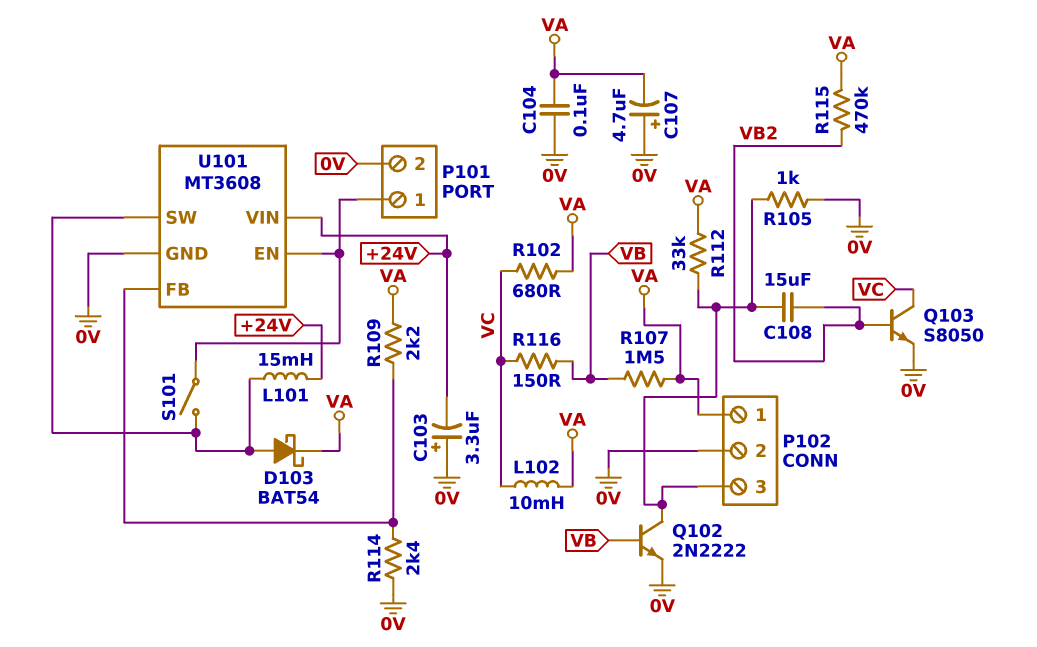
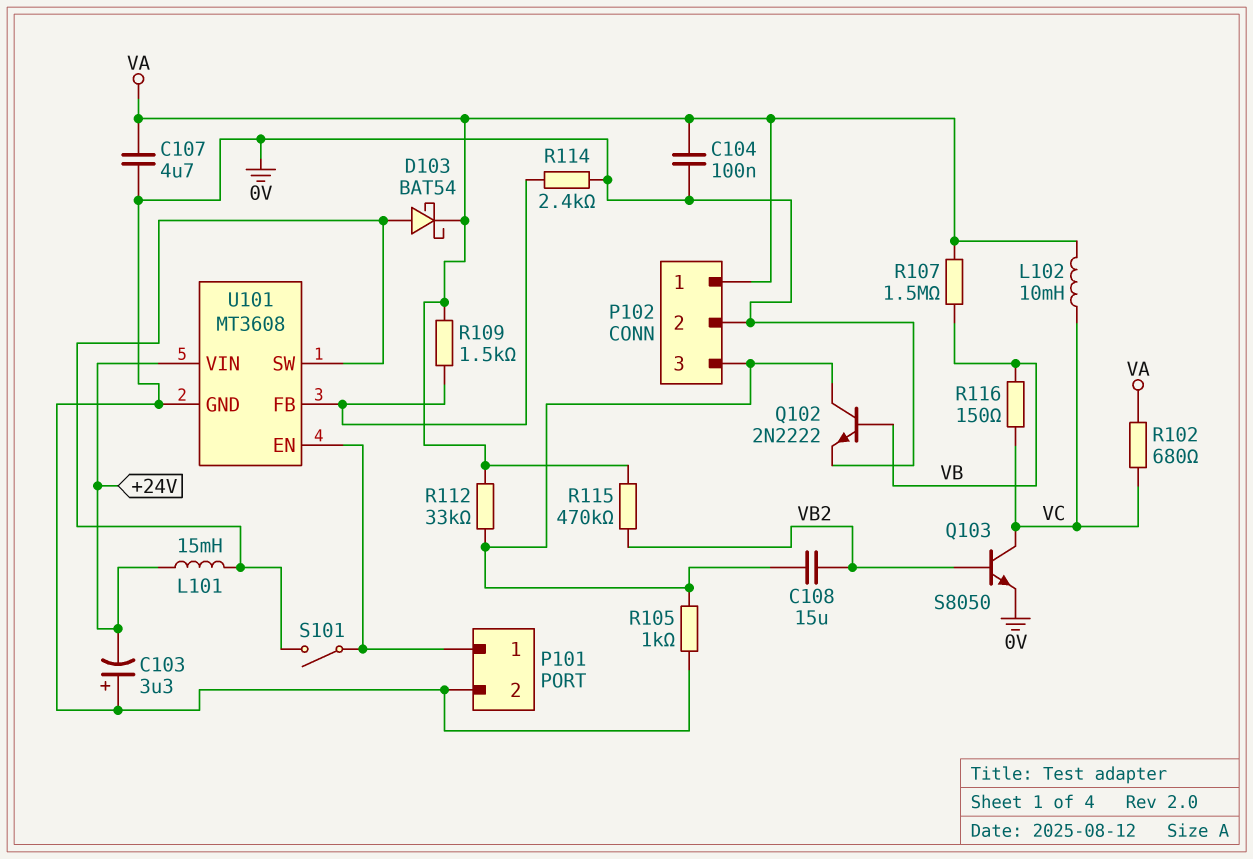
C107: 4.7uF (plus 0V, minus VA) -> 4.7uF (0V, VA)
R109: 2.2k (U101/FB, VA) -> 1.5k (U101/FB, VA)

